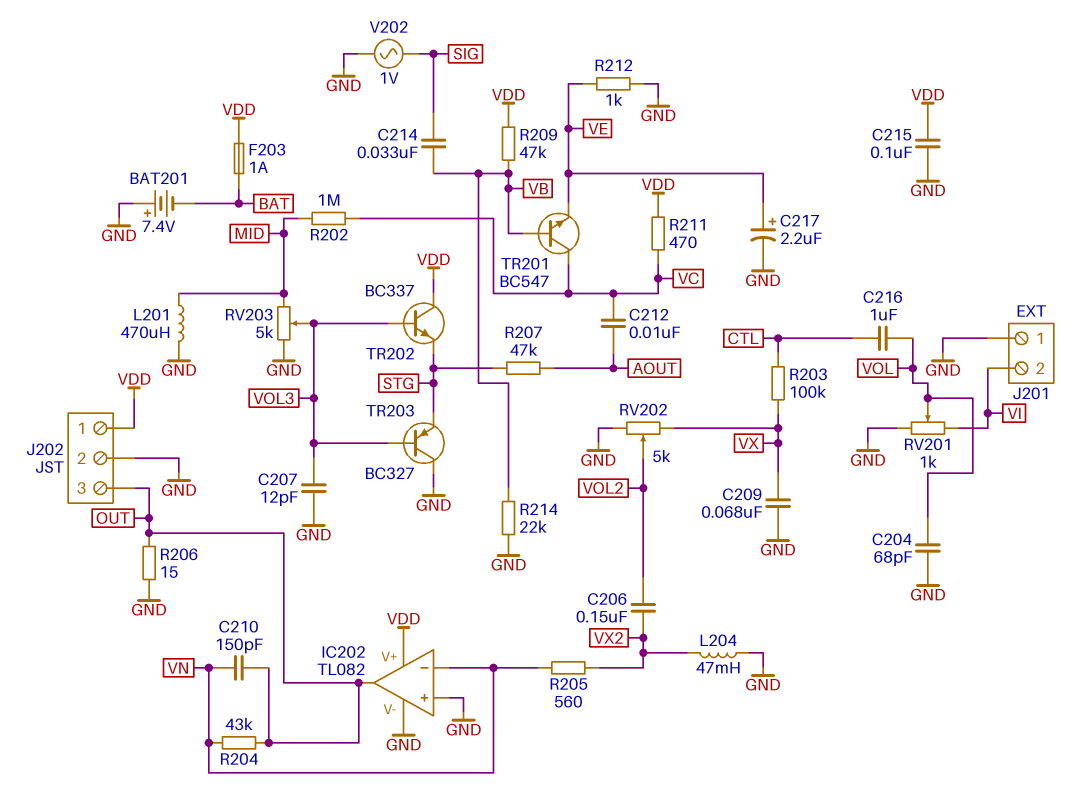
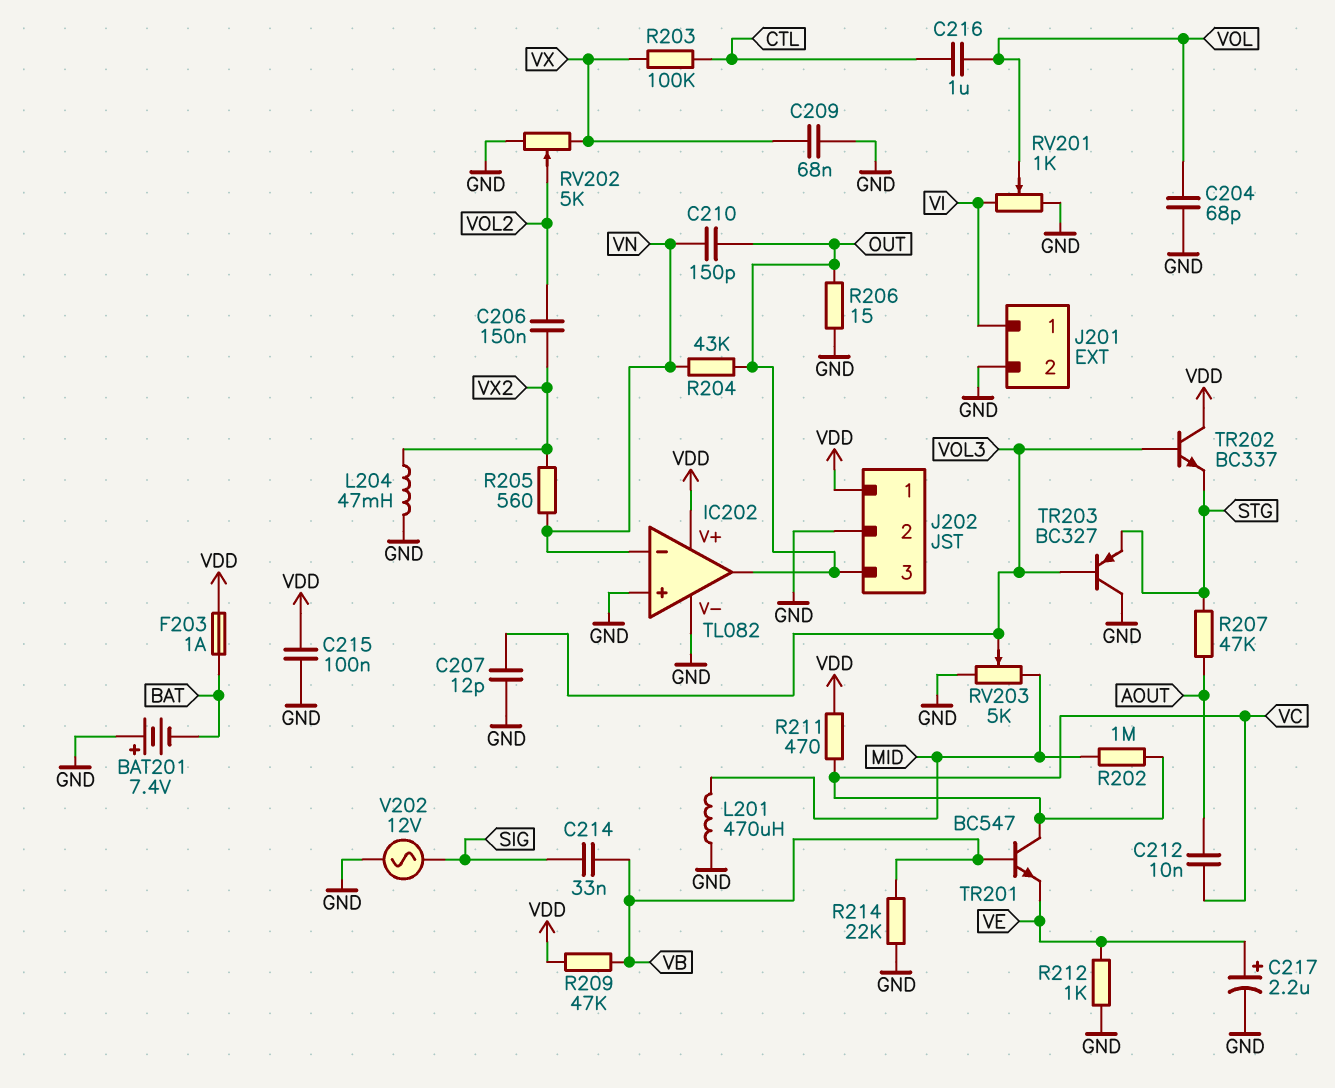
J201 pin 1: GND -> VI
J201 pin 2: VI -> GND
V202: AC 1V (GND, SIG) -> AC 12V (GND, SIG)

